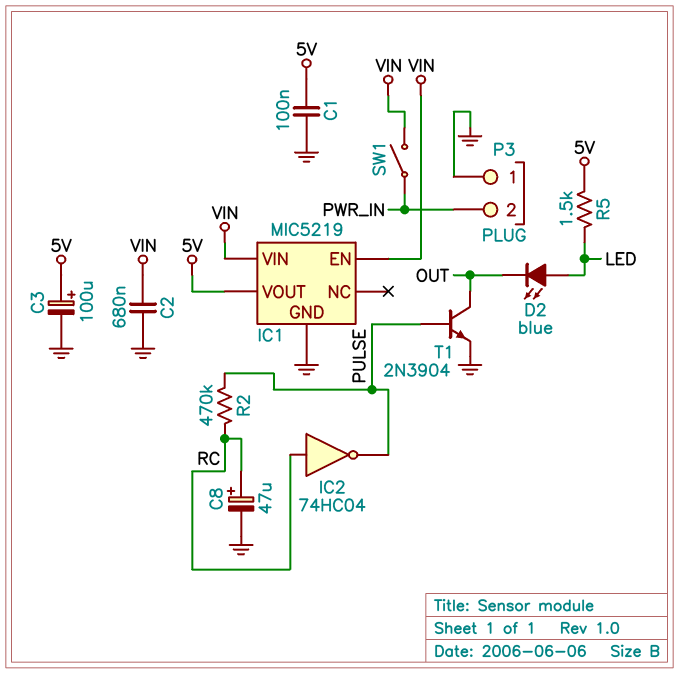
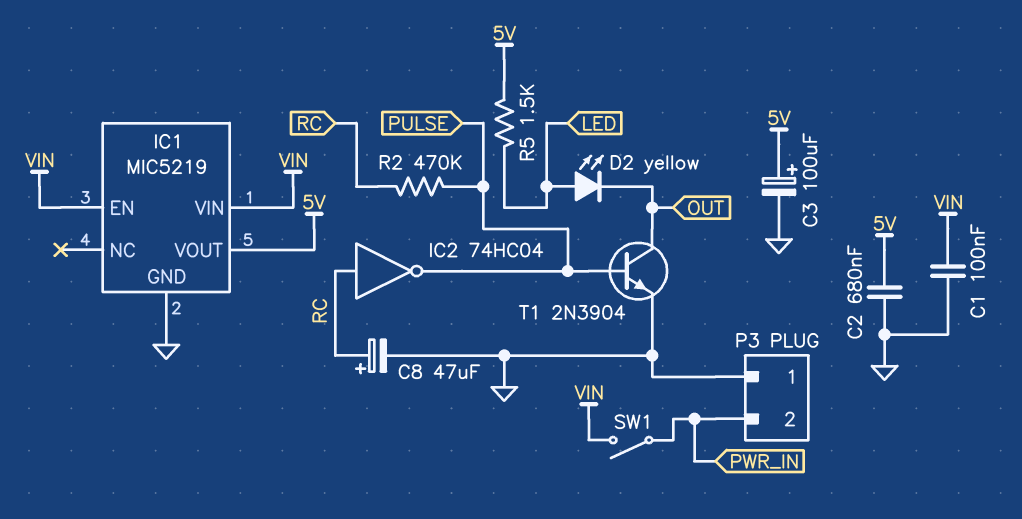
C1: 100nF (5V, GND) -> 100nF (GND, VIN)
C2: 680nF (GND, VIN) -> 680nF (5V, GND)
D2: LED blue (A LED, K OUT) -> LED yellow (A LED, K OUT)

